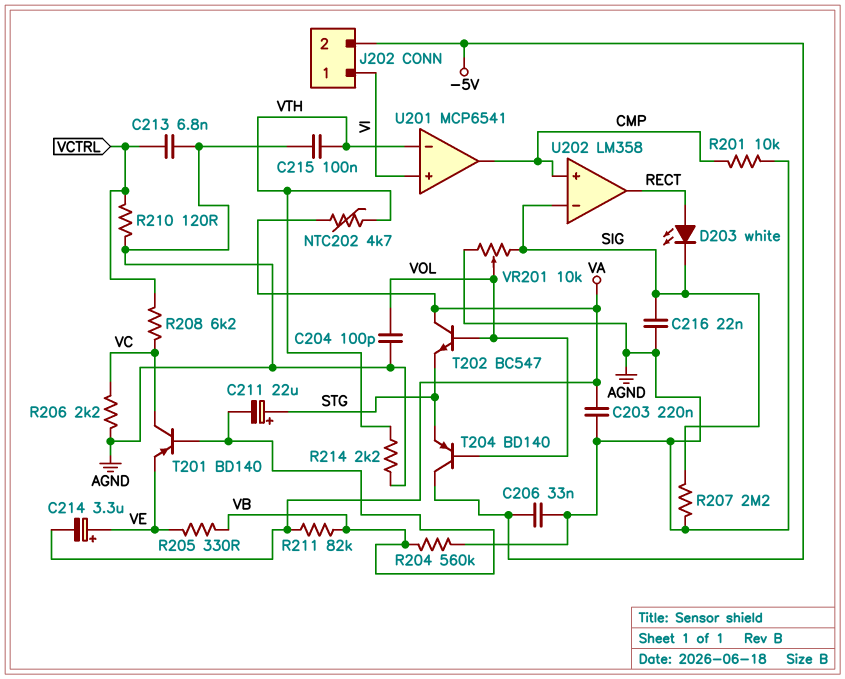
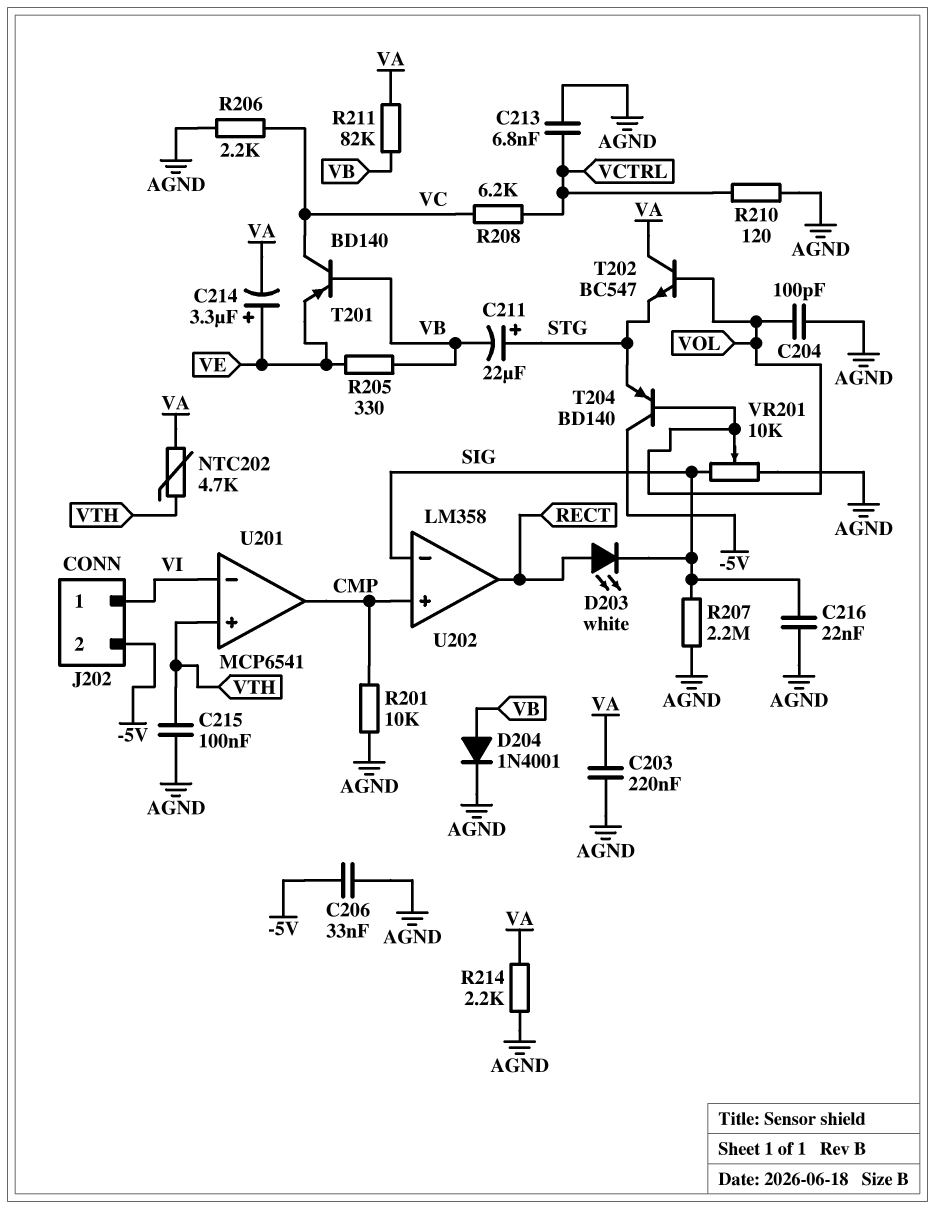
D204: none -> diode 1N4001 (A VB, K AGND)
R204: 560k (AGND, VB) -> none
R214: 2.2k (AGND, VTH) -> 2.2k (AGND, VA)
U201 pin in+: VI -> VTH
U201 pin in-: VTH -> VI

